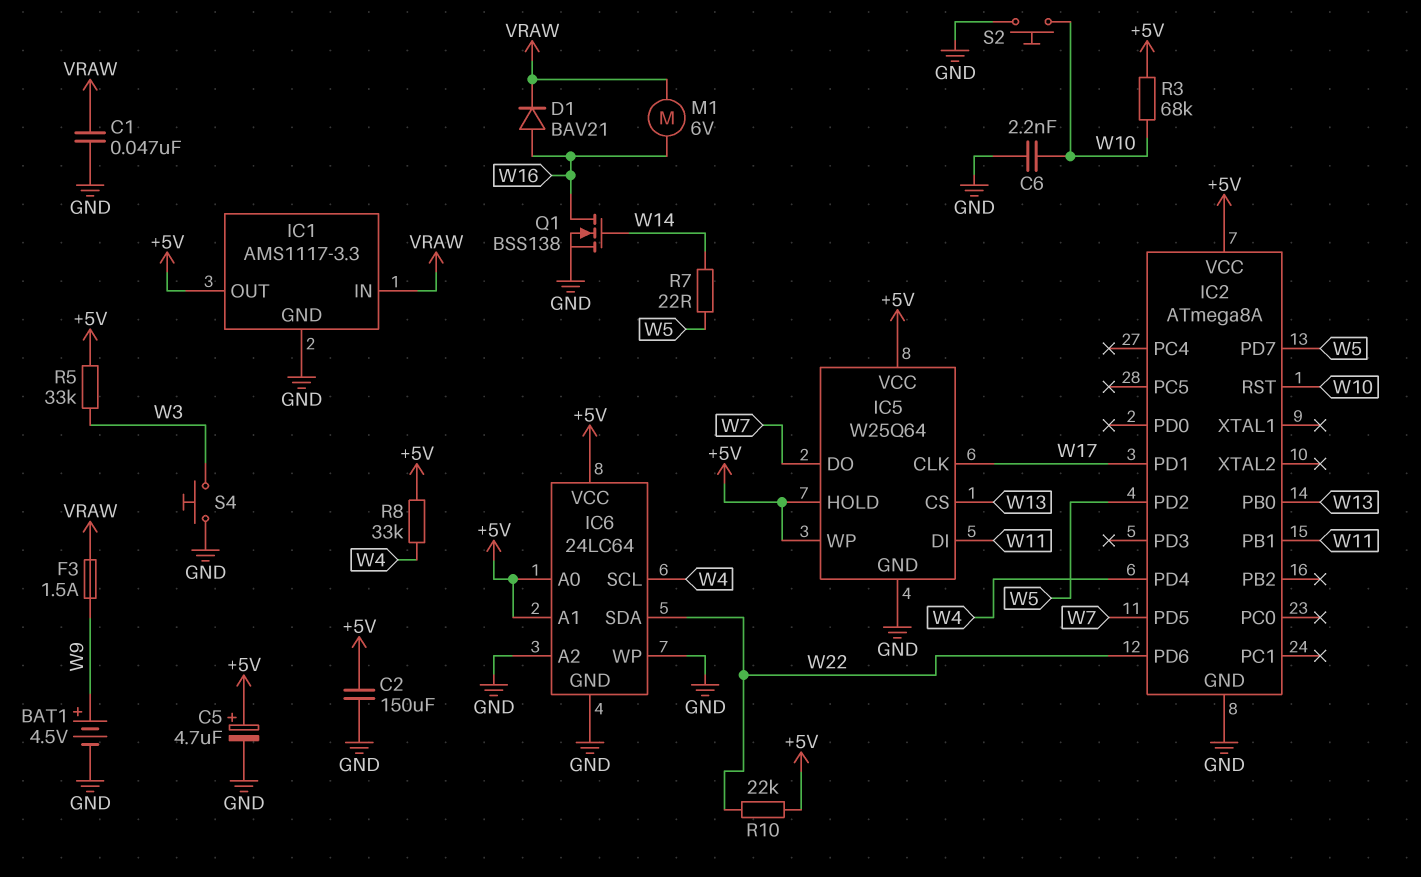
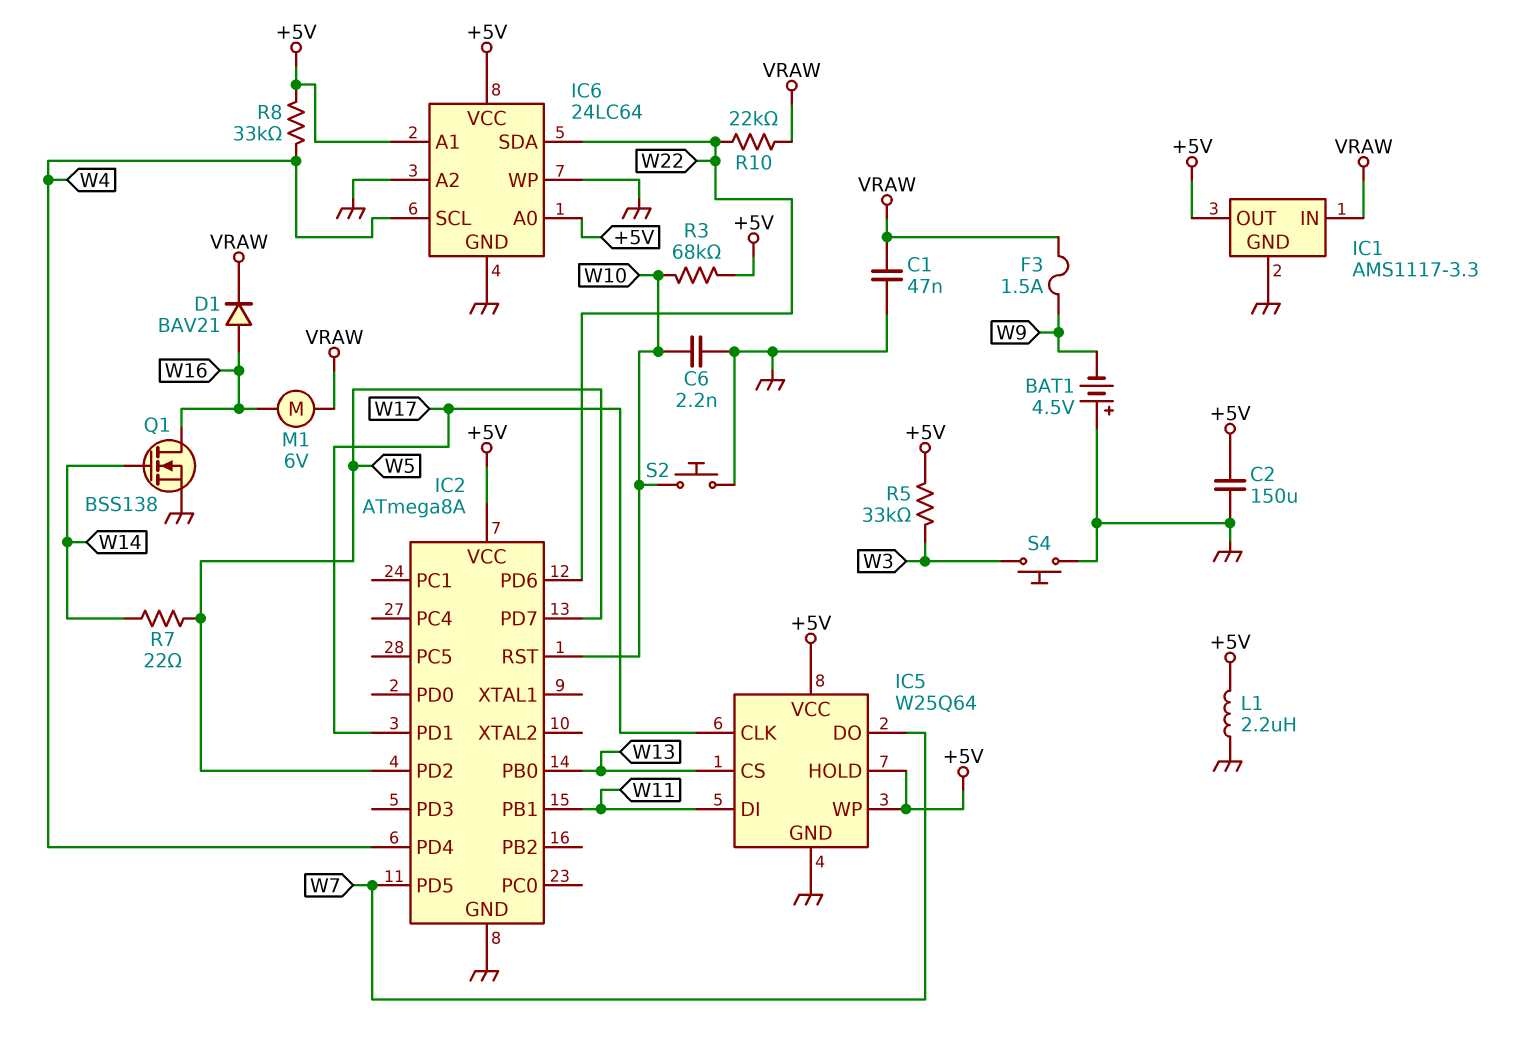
BAT1: 4.5V (plus W9, minus GND) -> 4.5V (plus GND, minus W9)
C5: 4.7uF (plus +5V, minus GND) -> none
L1: none -> 2.2uH (+5V, GND)
R10: 22k (+5V, W22) -> 22k (VRAW, W22)

